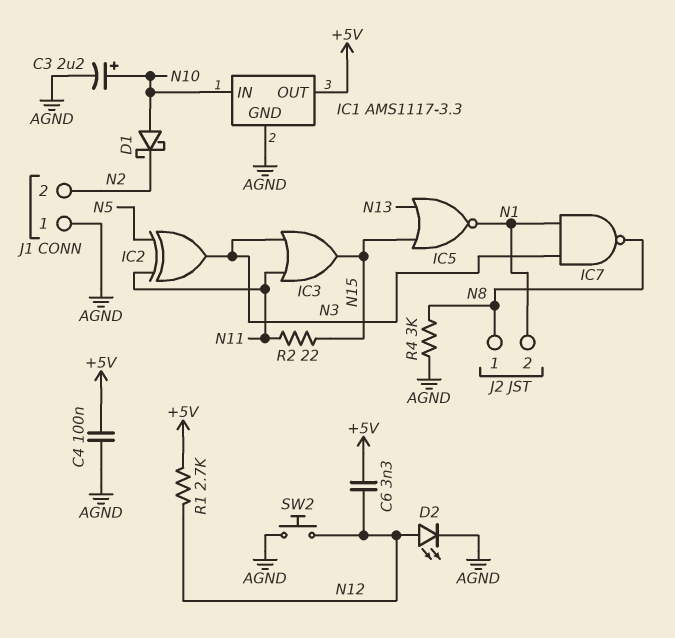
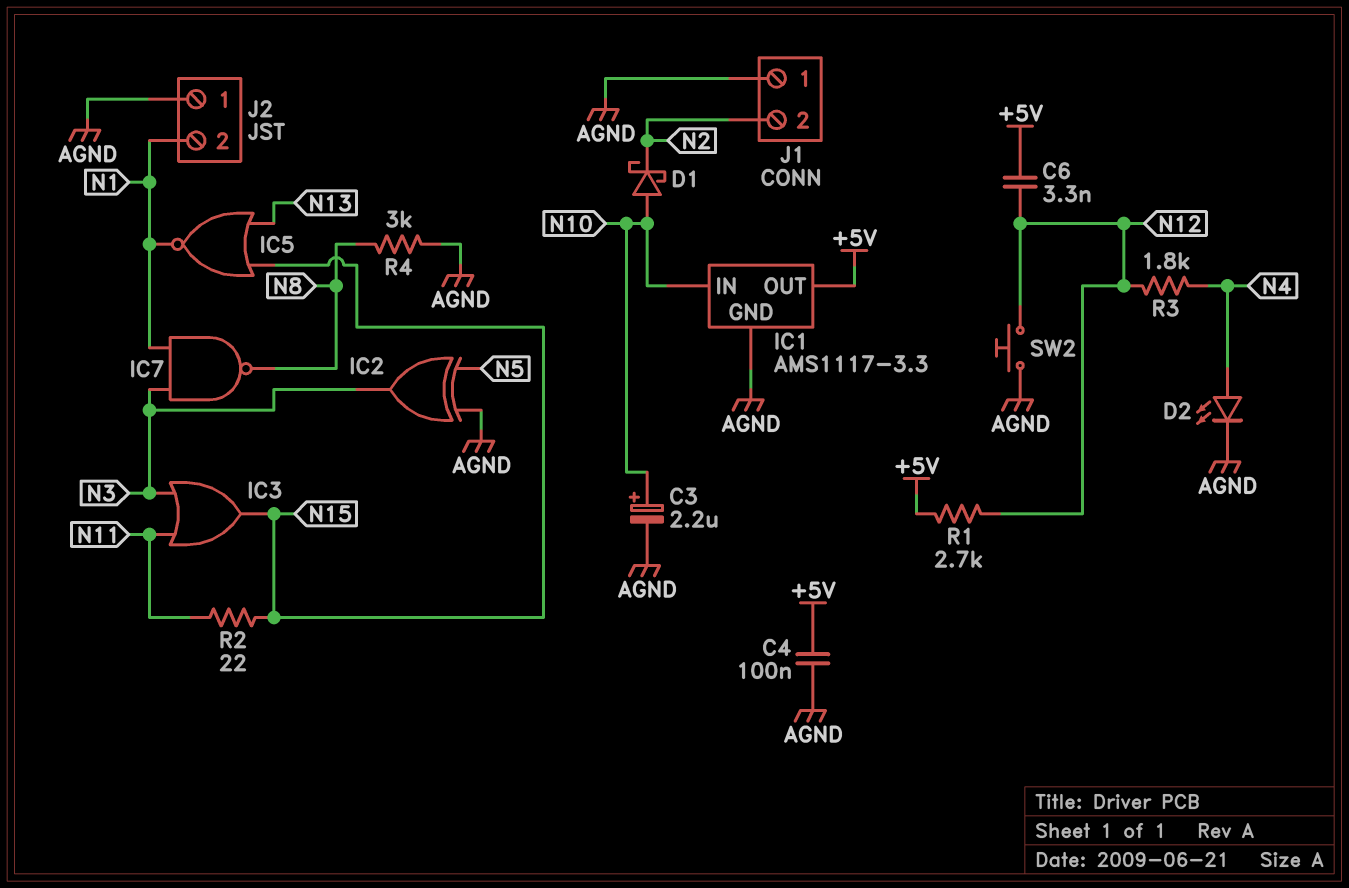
D2: LED (A N12, K AGND) -> LED (A N4, K AGND)
IC2: XOR (in N5, in N11, out N3) -> XOR (in AGND, in N5, out N3)
J2 pin 1: N8 -> AGND
R3: none -> 1.8k (N4, N12)

